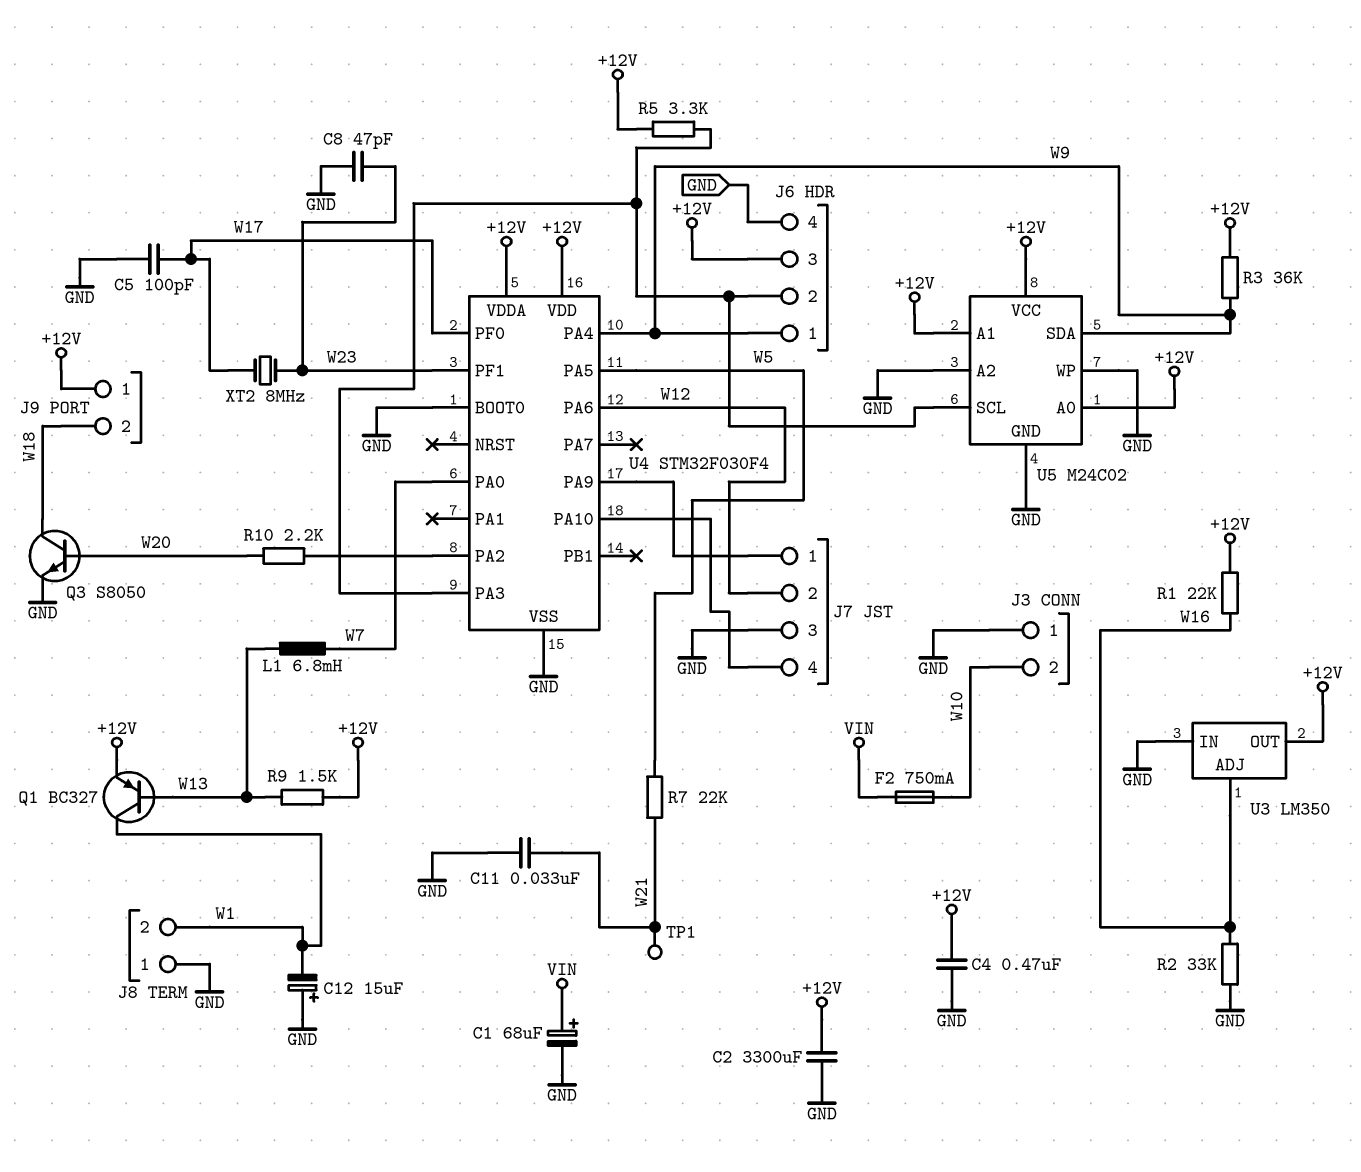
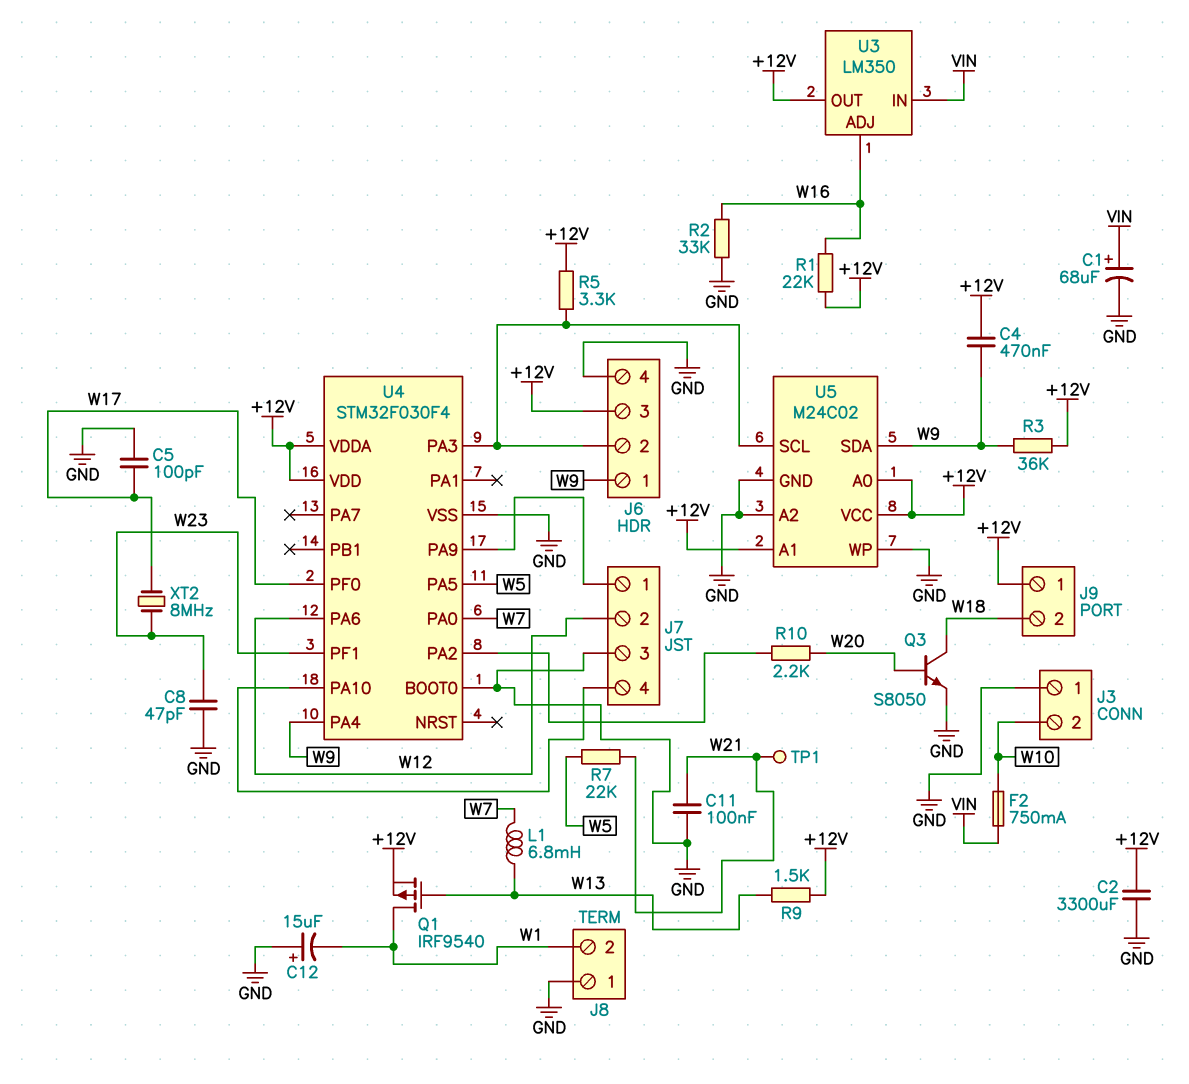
C4: 470nF (+12V, GND) -> 470nF (+12V, W9)
C11: 33nF (GND, W21) -> 100nF (GND, W21)
Q1: PNP BC327 (B W13, C W1, E +12V) -> PMOS IRF9540 (G W13, D W1, S +12V)
U3 pin IN: GND -> VIN

